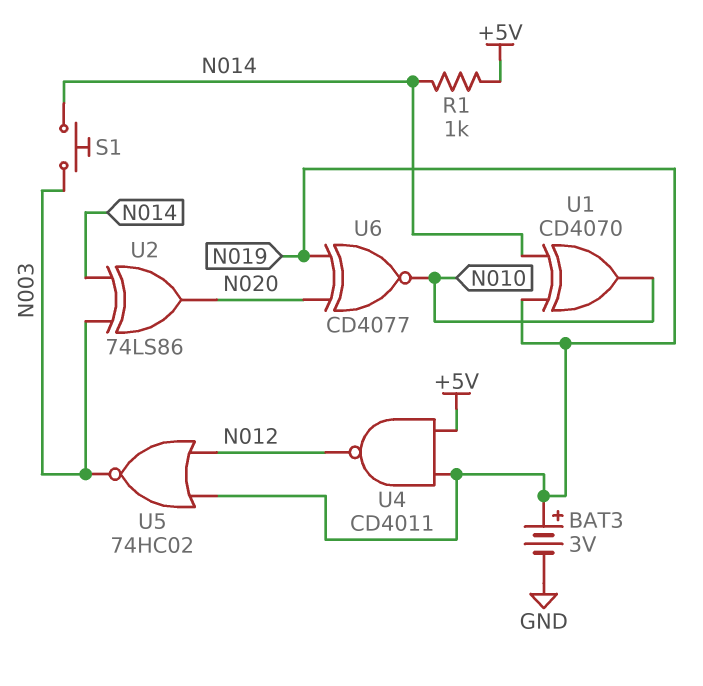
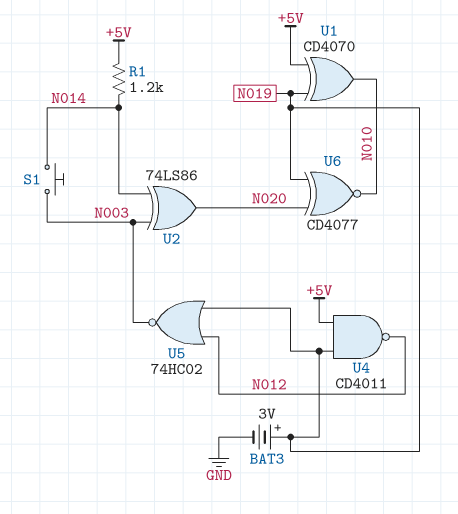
R1: 1k (+5V, N014) -> 1.2k (+5V, N014)
U1: XOR CD4070 (in N014, in N019, out N010) -> XOR CD4070 (in +5V, in N019, out N010)

